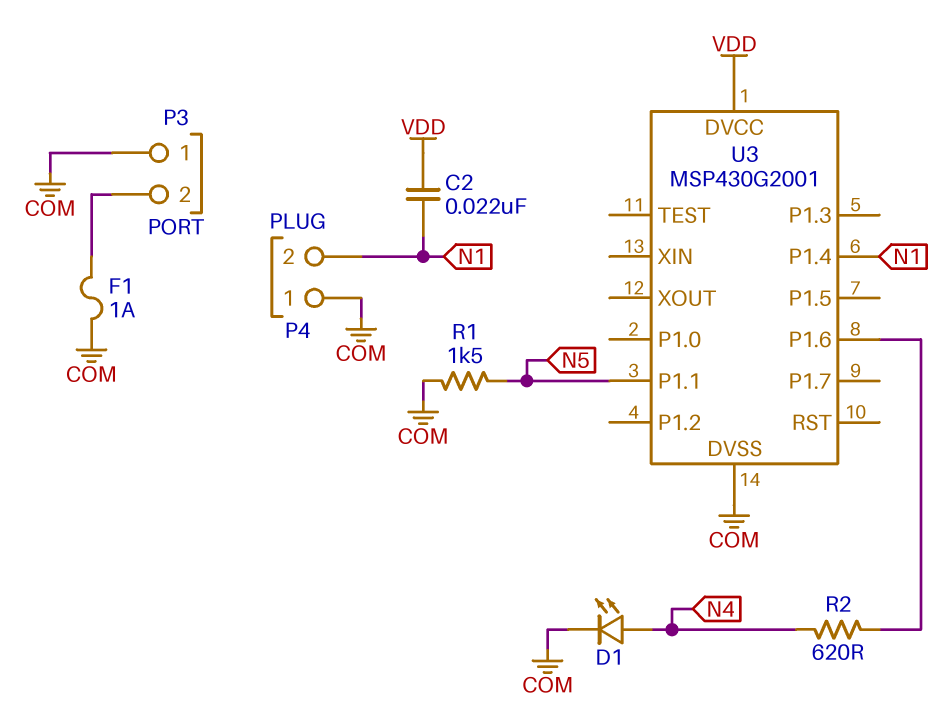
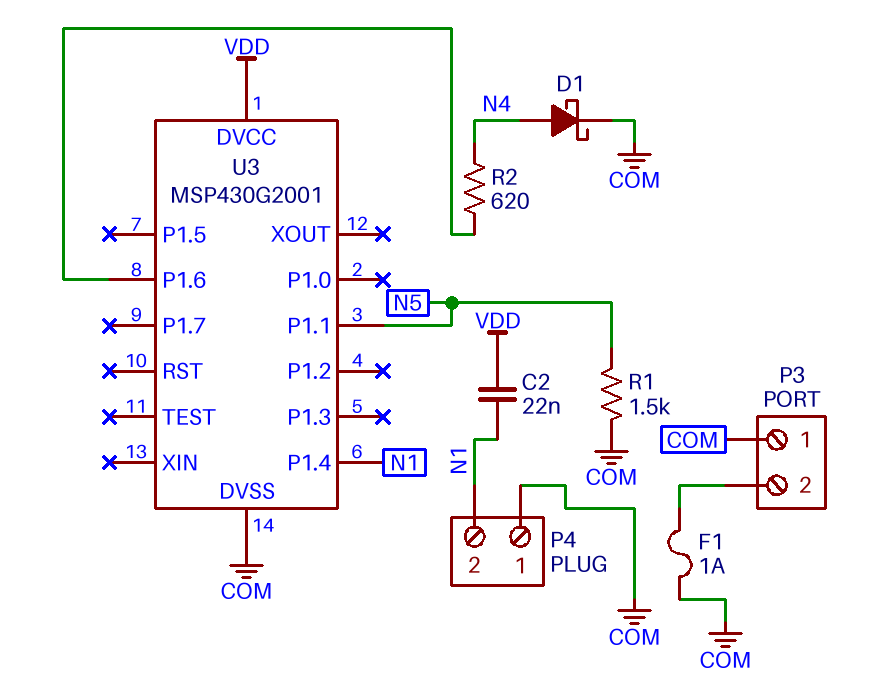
D1: LED (A N4, K COM) -> schottky (A N4, K COM)

